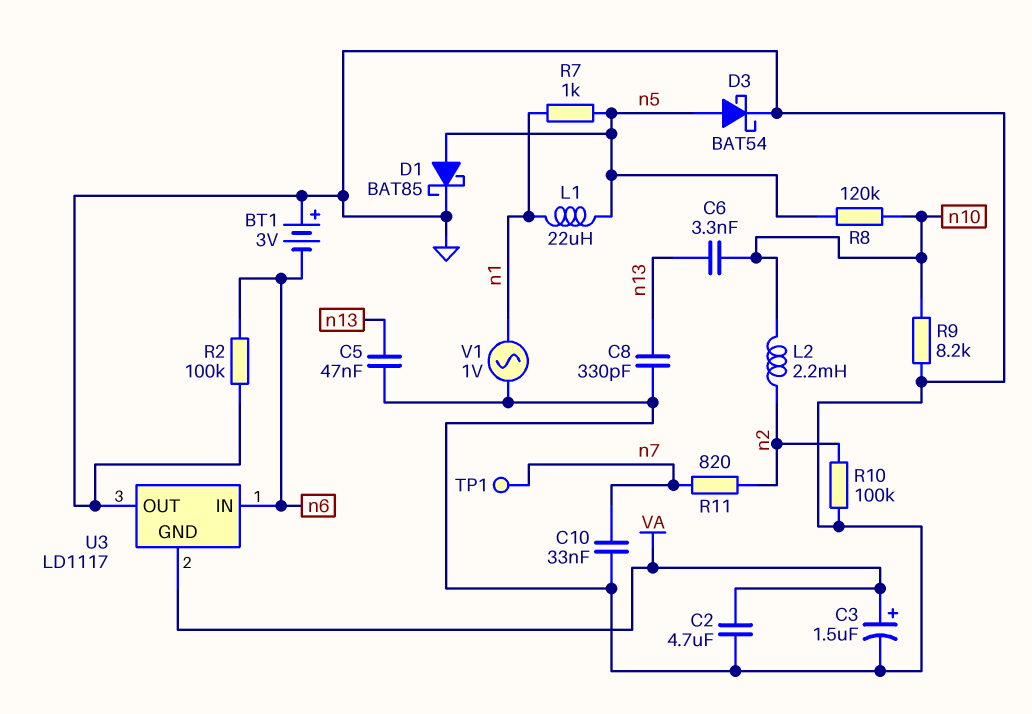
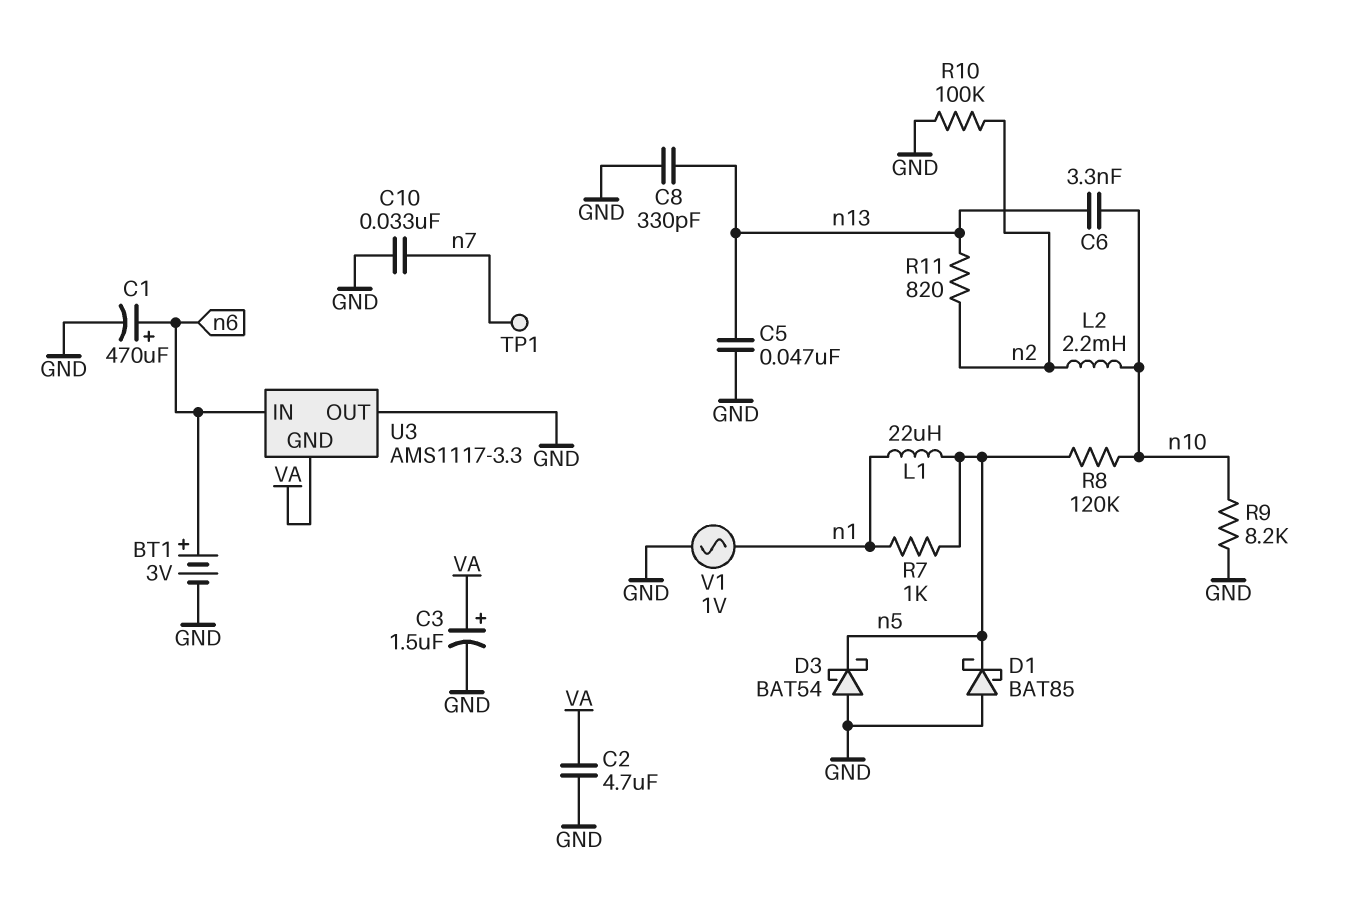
BT1: 3V (plus GND, minus n6) -> 3V (plus n6, minus GND)
C1: none -> 470uF (plus n6, minus GND)
D1: schottky BAT85 (A n5, K GND) -> schottky BAT85 (A GND, K n5)
D3: schottky BAT54 (A n5, K GND) -> schottky BAT54 (A GND, K n5)
R2: 100k (GND, n6) -> none
R11: 820 (n2, n7) -> 820 (n2, n13)
U3: LD1117 -> AMS1117-3.3

